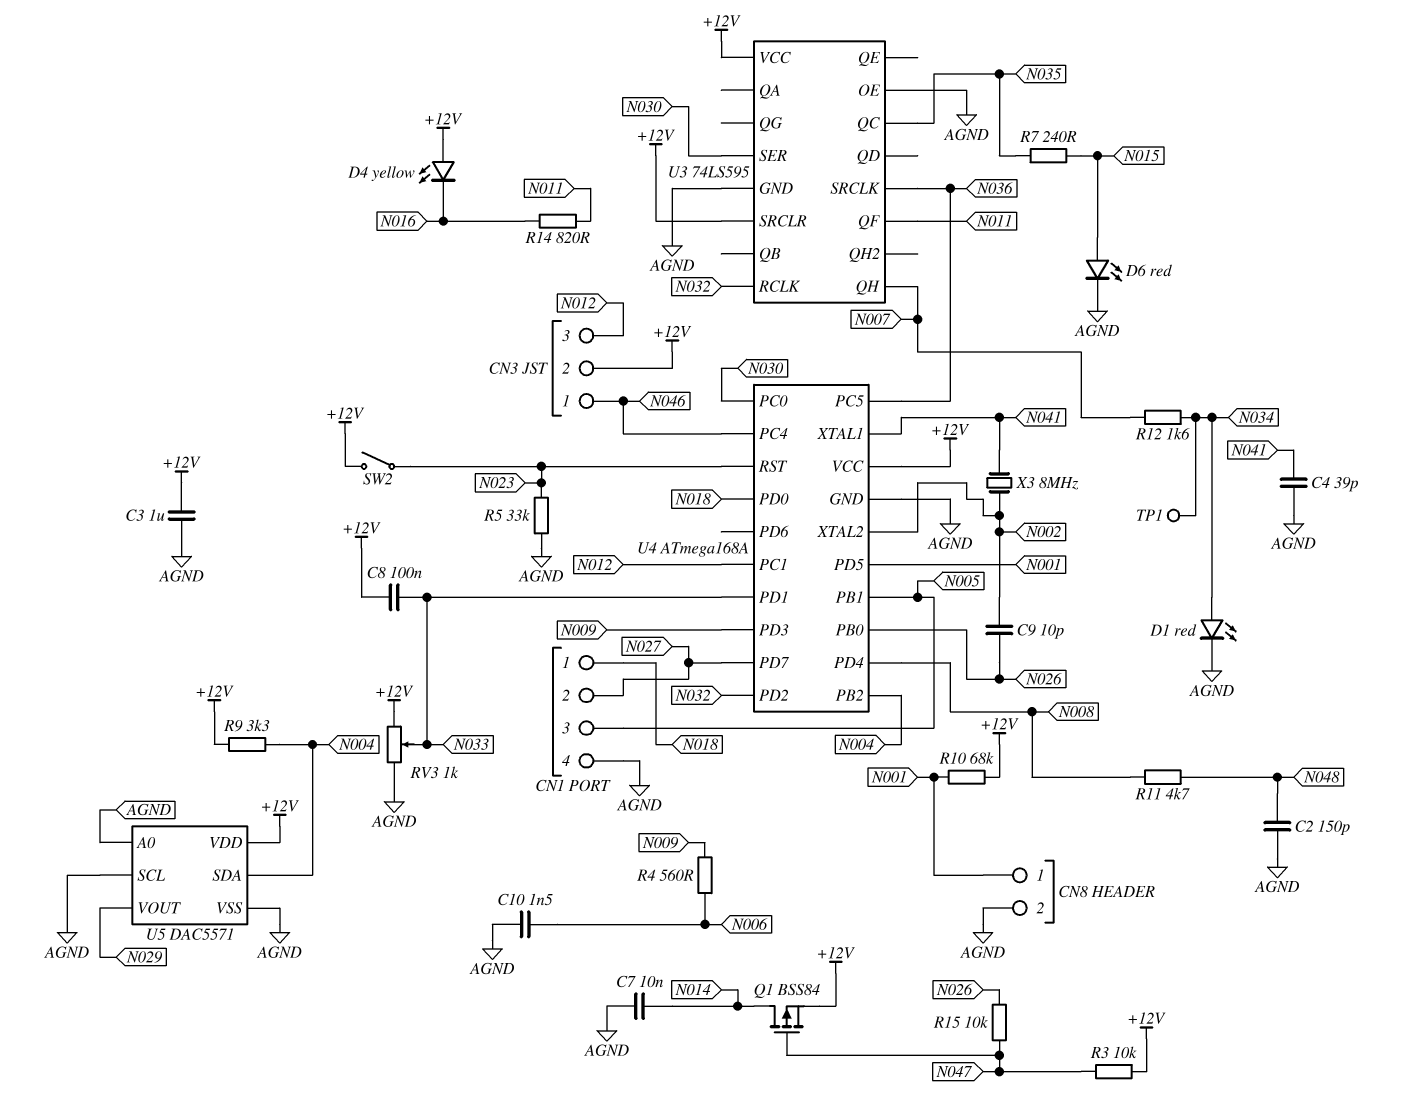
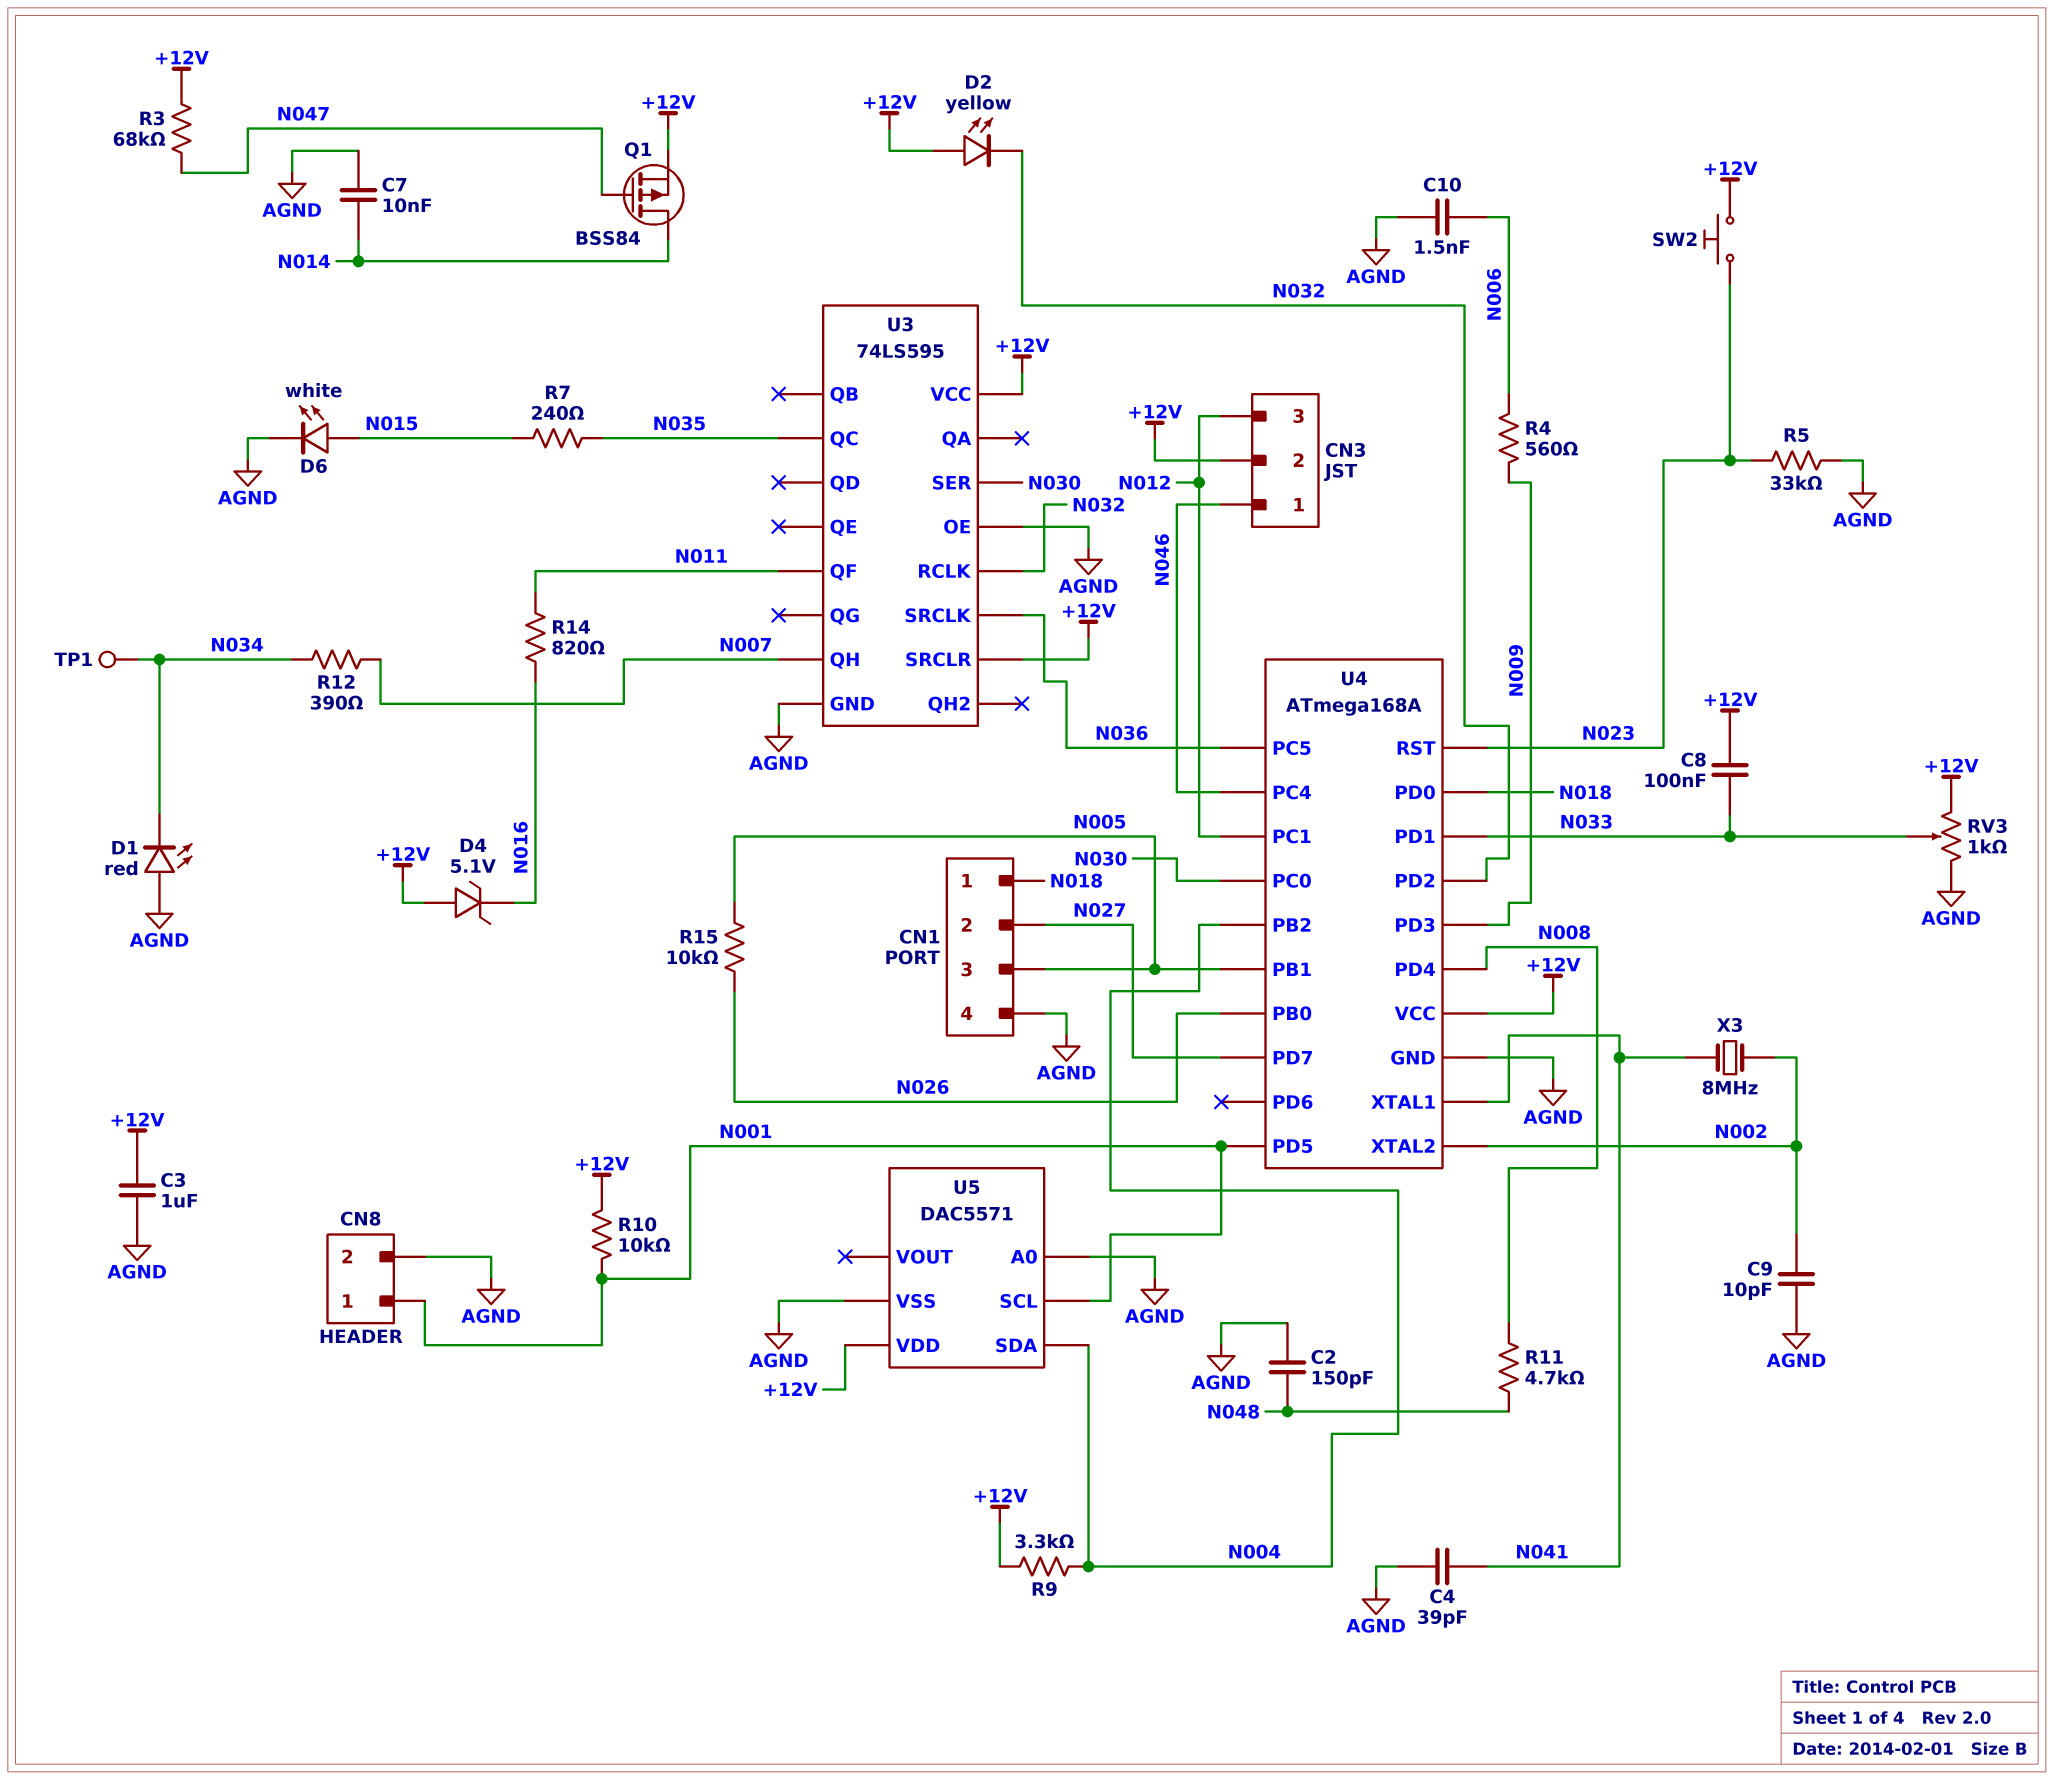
C9: 10pF (N002, N026) -> 10pF (AGND, N002)
D1: LED red (A N034, K AGND) -> LED red (A AGND, K N034)
D2: none -> LED yellow (A +12V, K N032)
D4: LED yellow (A +12V, K N016) -> zener 5.1V (A +12V, K N016)
D6: LED red (A N015, K AGND) -> LED white (A N015, K AGND)
R3: 10k (+12V, N047) -> 68k (+12V, N047)
R10: 68k (+12V, N001) -> 10k (+12V, N001)
R12: 1.6k (N007, N034) -> 390 (N007, N034)
R15: 10k (N026, N047) -> 10k (N005, N026)
SW2: switch (+12V, N023) -> button (+12V, N023)
U5 pin SCL: AGND -> N001
U5 pin VOUT: N029 -> none

